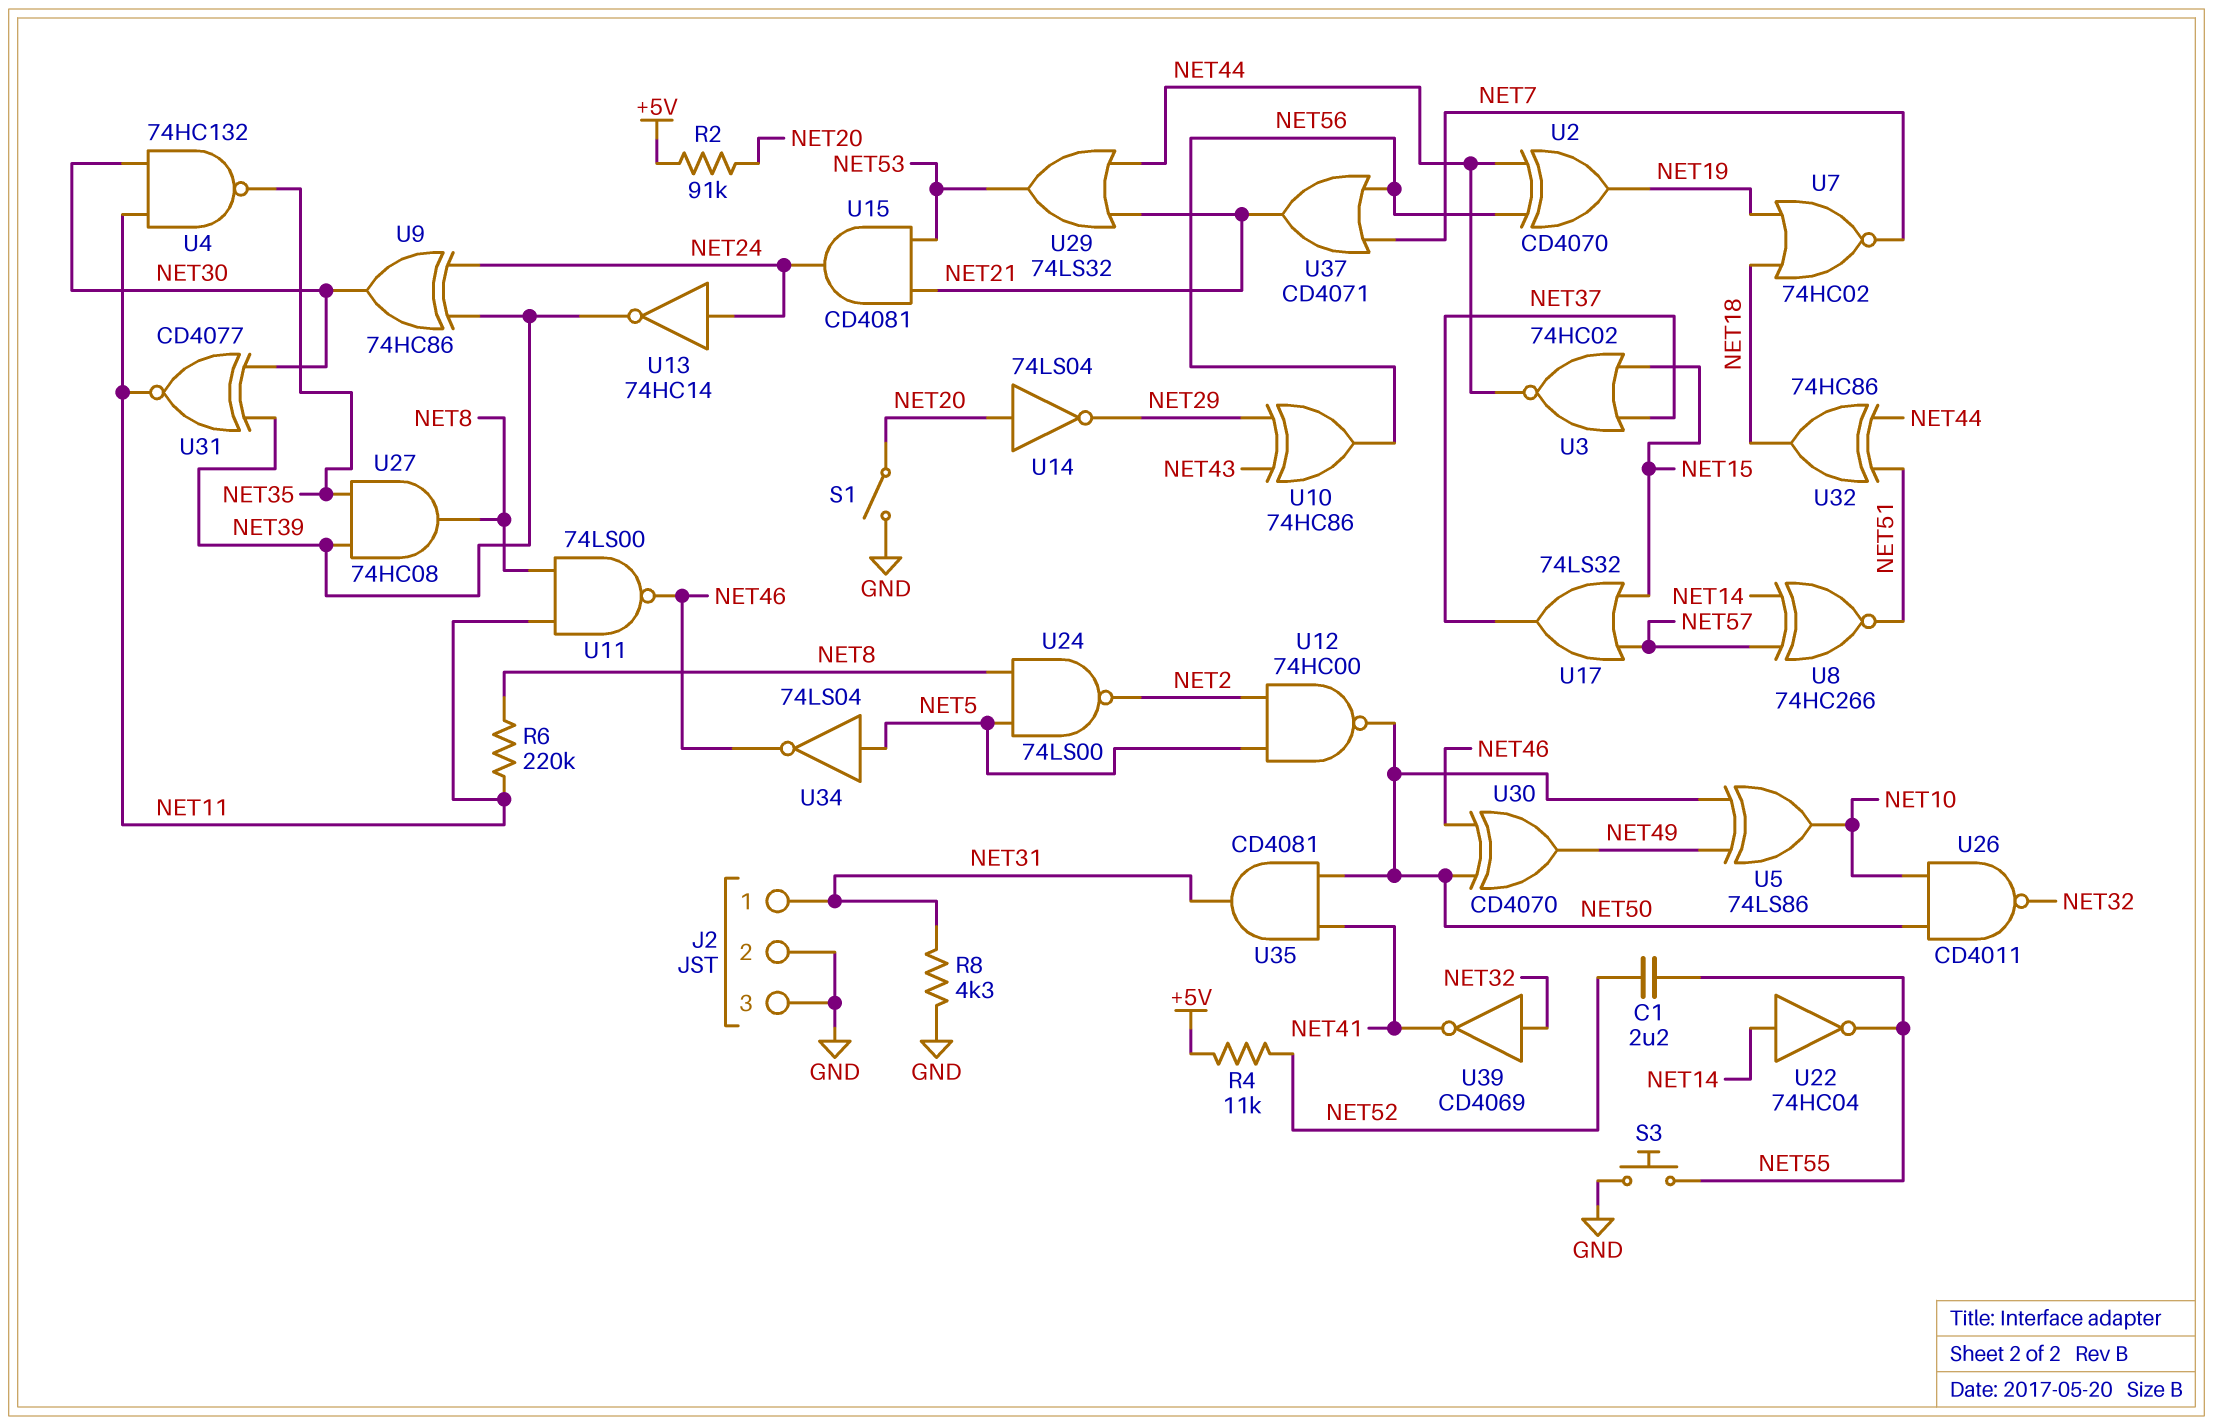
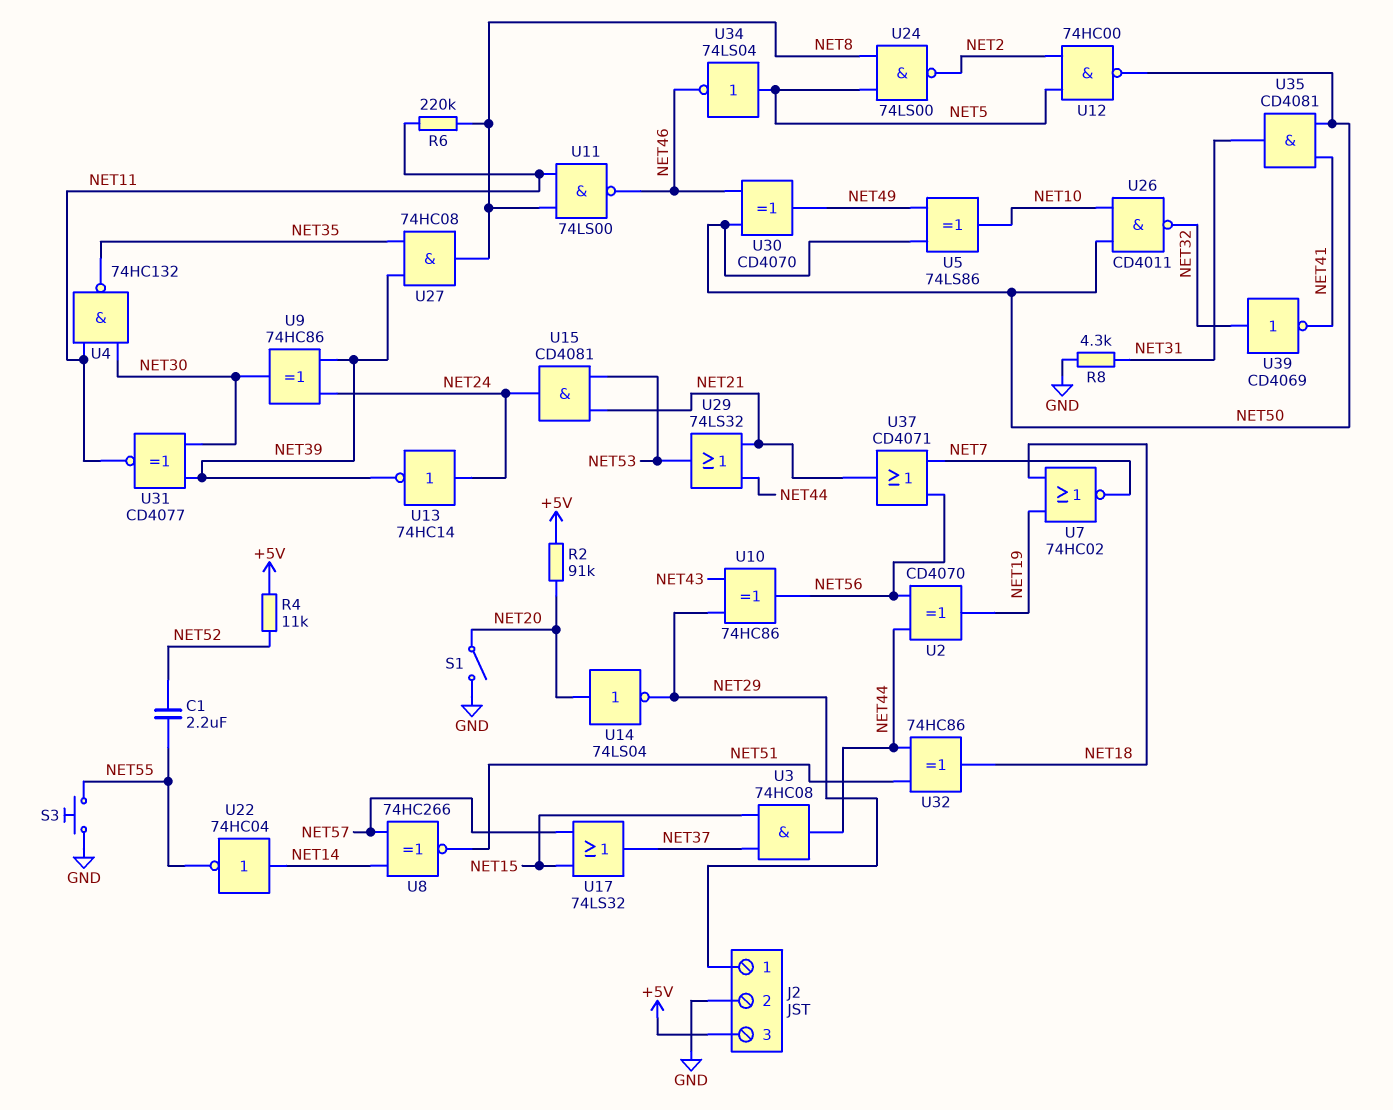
J2 pin 1: NET31 -> NET29
J2 pin 3: GND -> +5V
U3: NOR 74HC02 (in NET15, in NET37, out NET44) -> AND 74HC08 (in NET15, in NET37, out NET44)

